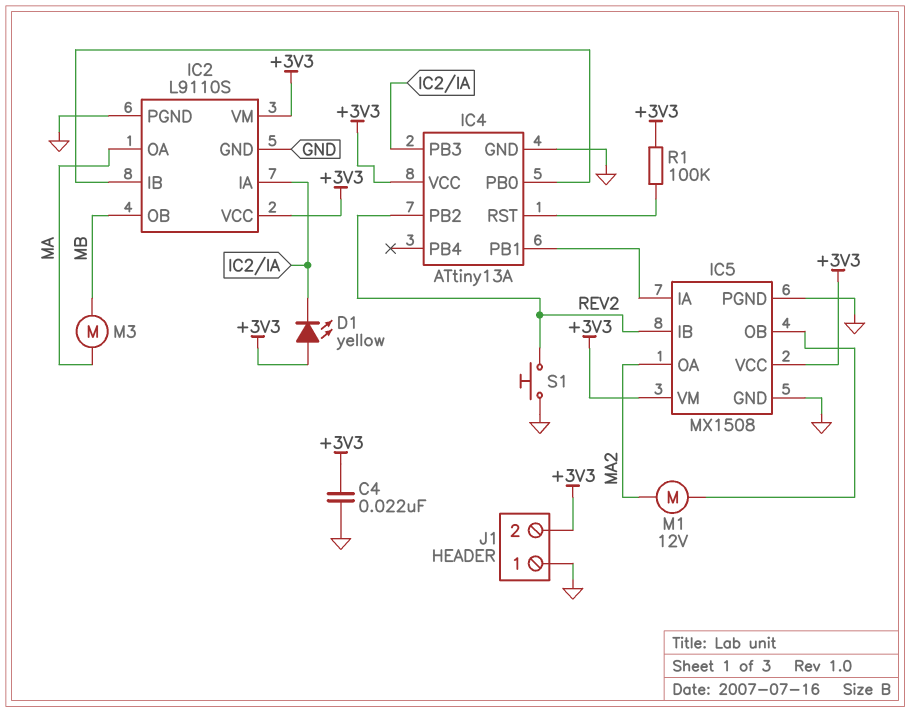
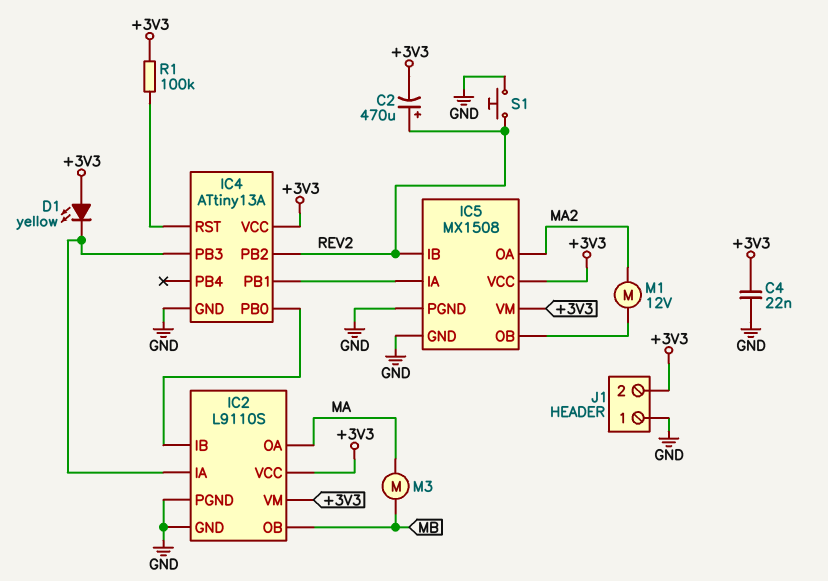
C2: none -> 470uF (plus REV2, minus +3V3)

